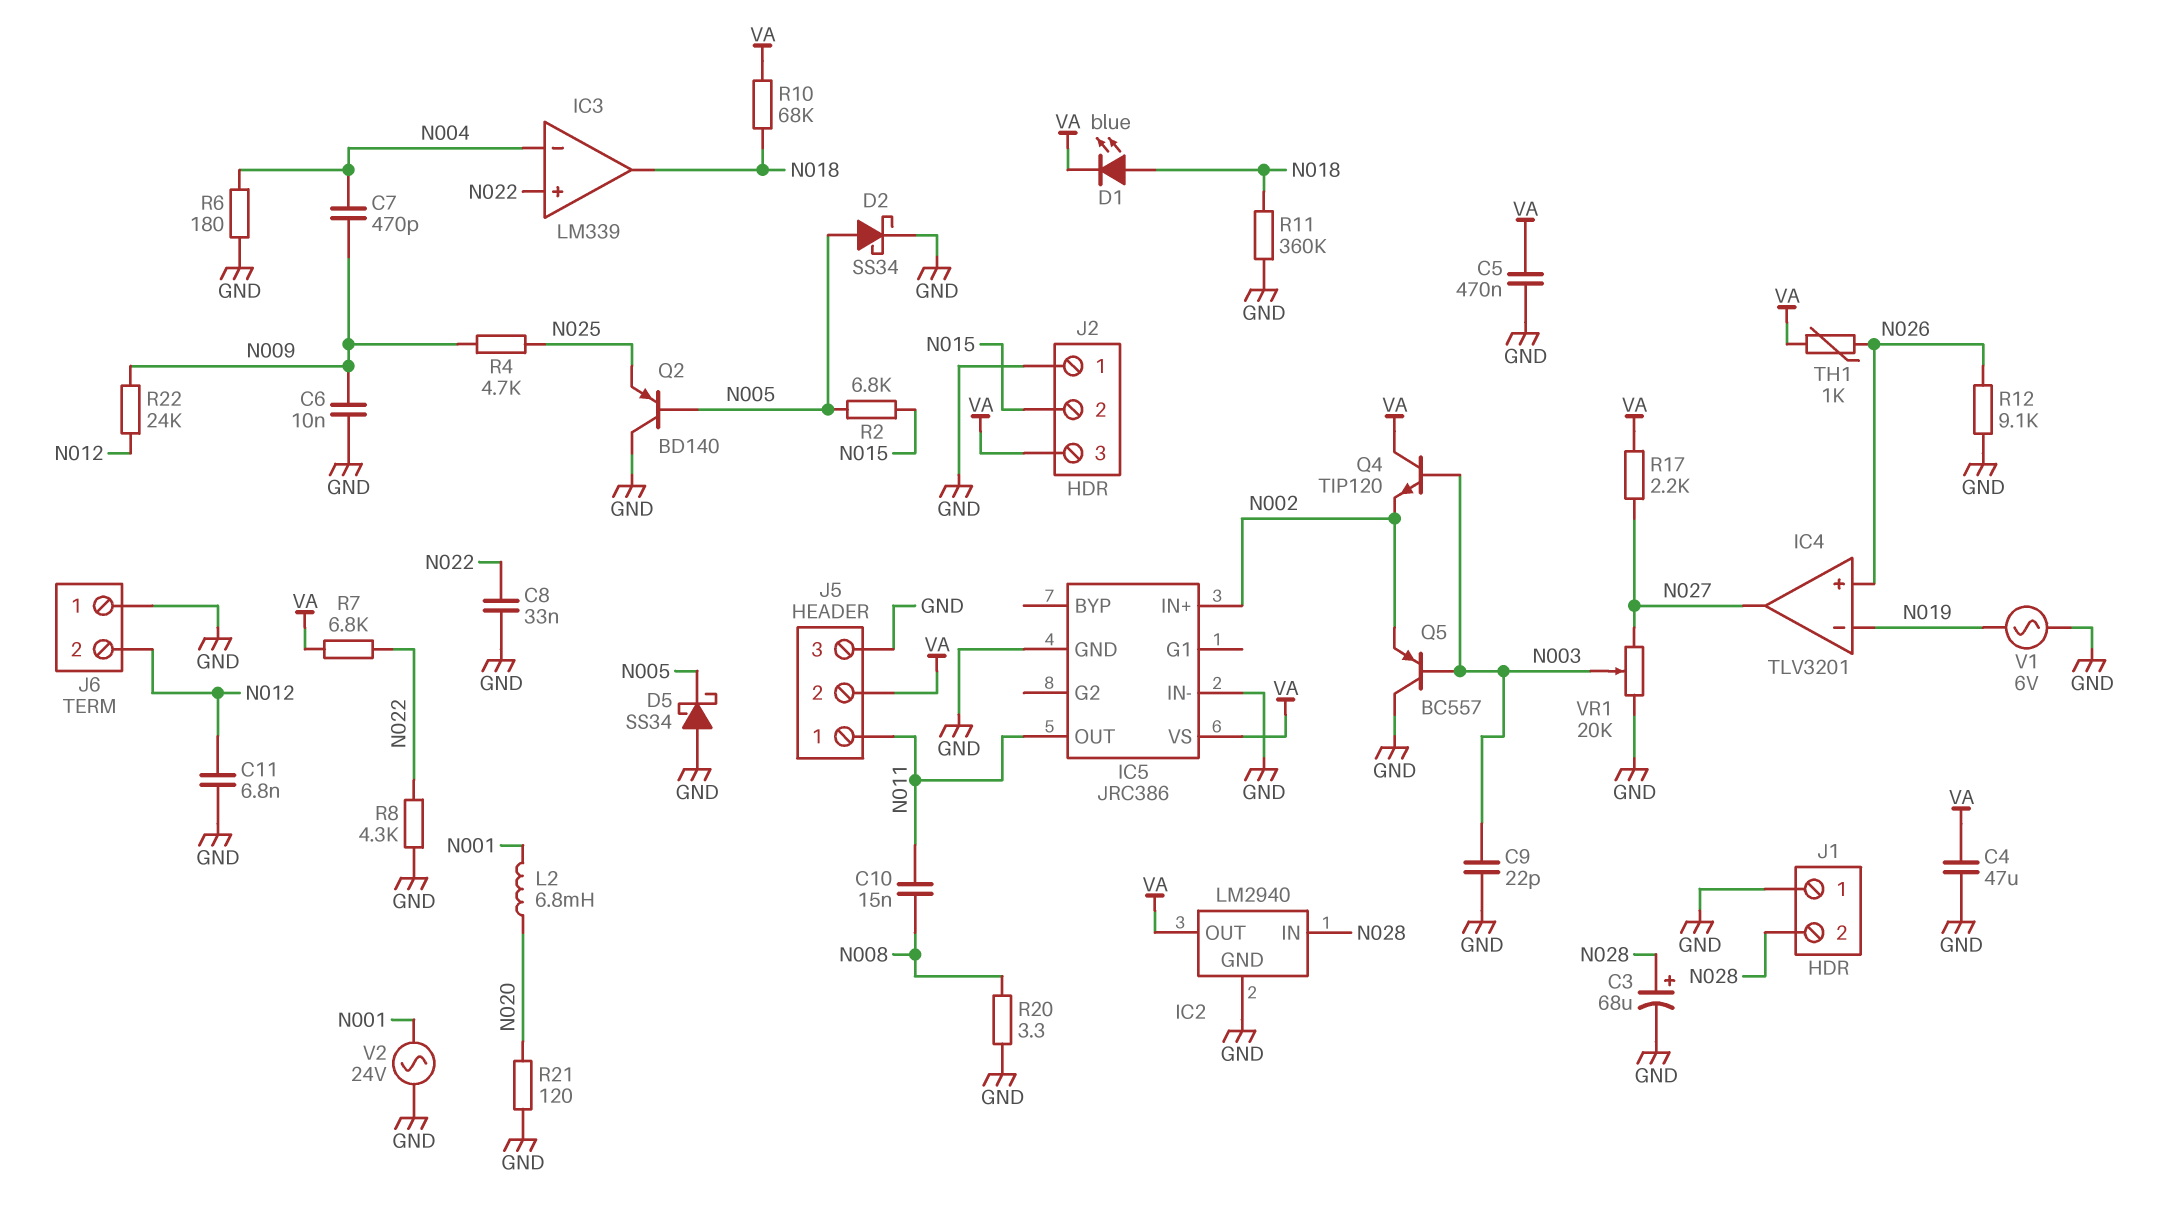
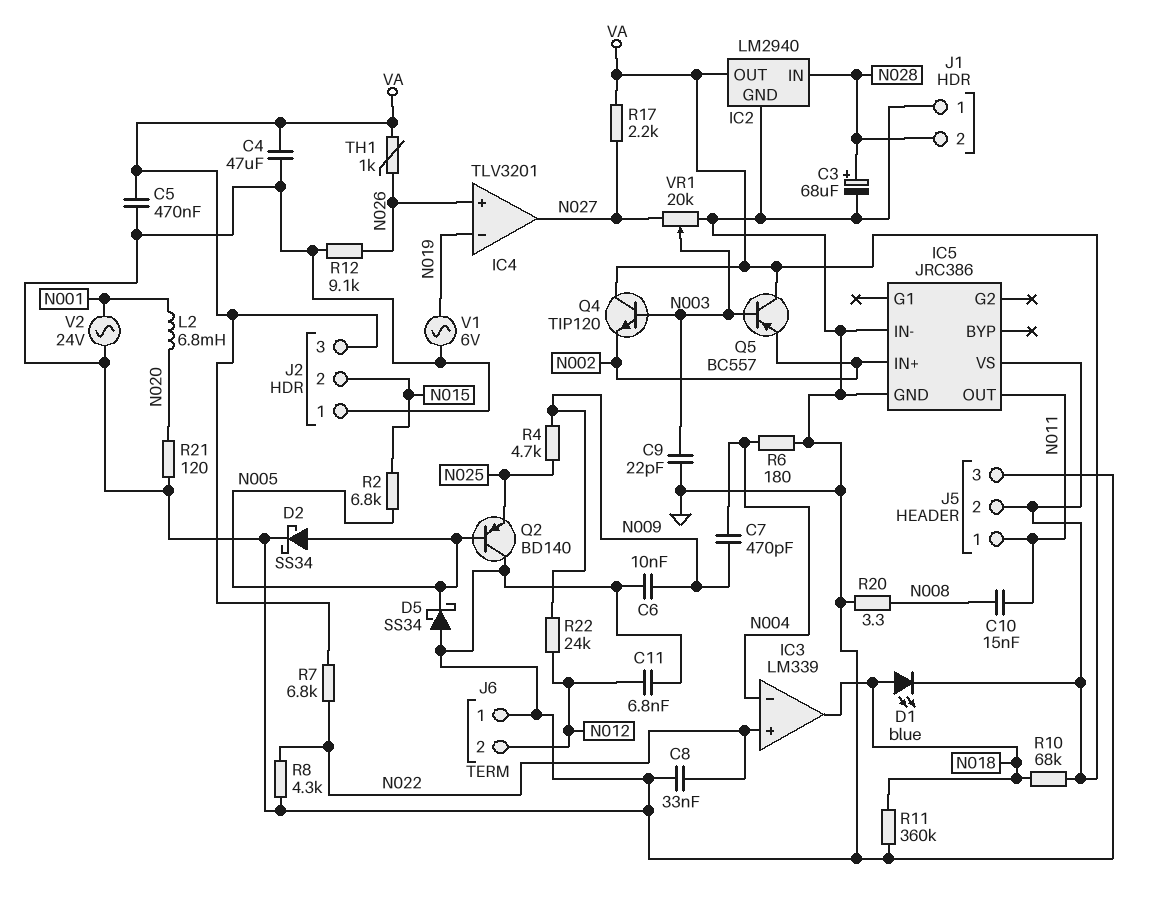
Q5: PNP BC557 (B N003, C GND, E N002) -> PNP BC557 (B N003, C VA, E N002)

